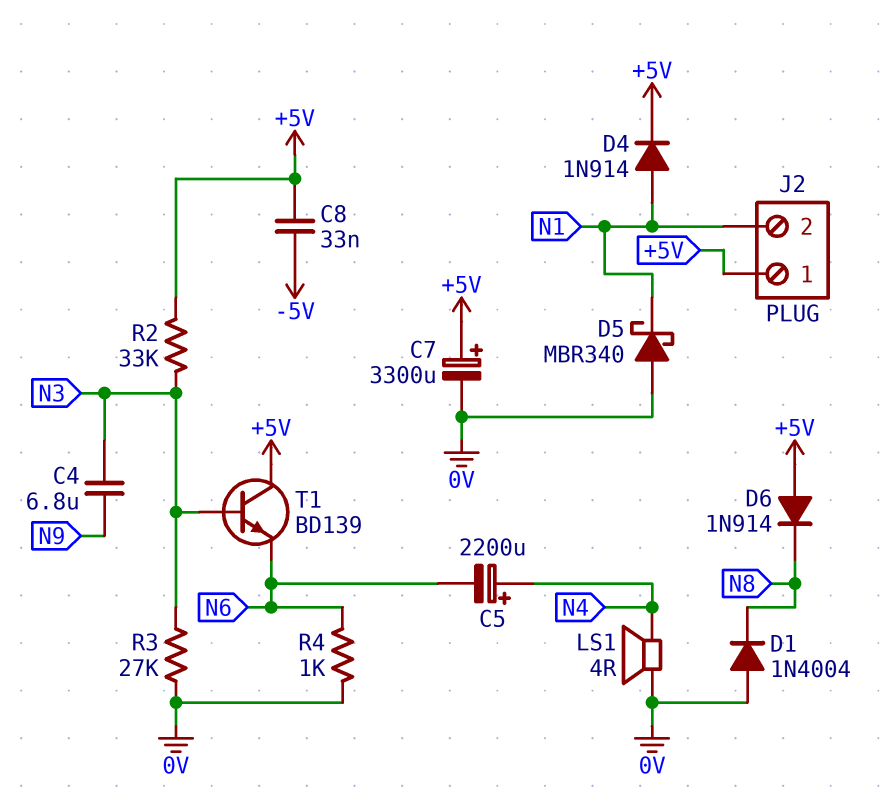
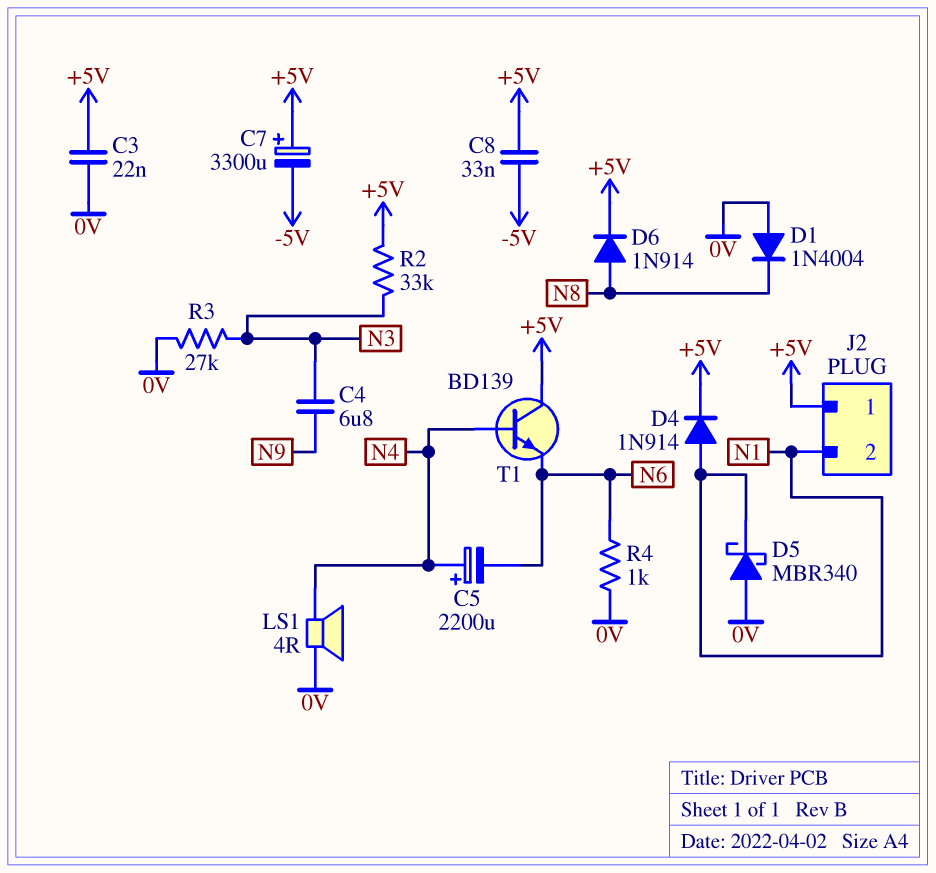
C3: none -> 22nF (+5V, 0V)
C7: 3300uF (plus +5V, minus 0V) -> 3300uF (plus +5V, minus -5V)
D6: diode 1N914 (A +5V, K N8) -> diode 1N914 (A N8, K +5V)
T1: NPN BD139 (B N3, C +5V, E N6) -> NPN BD139 (B N4, C +5V, E N6)

